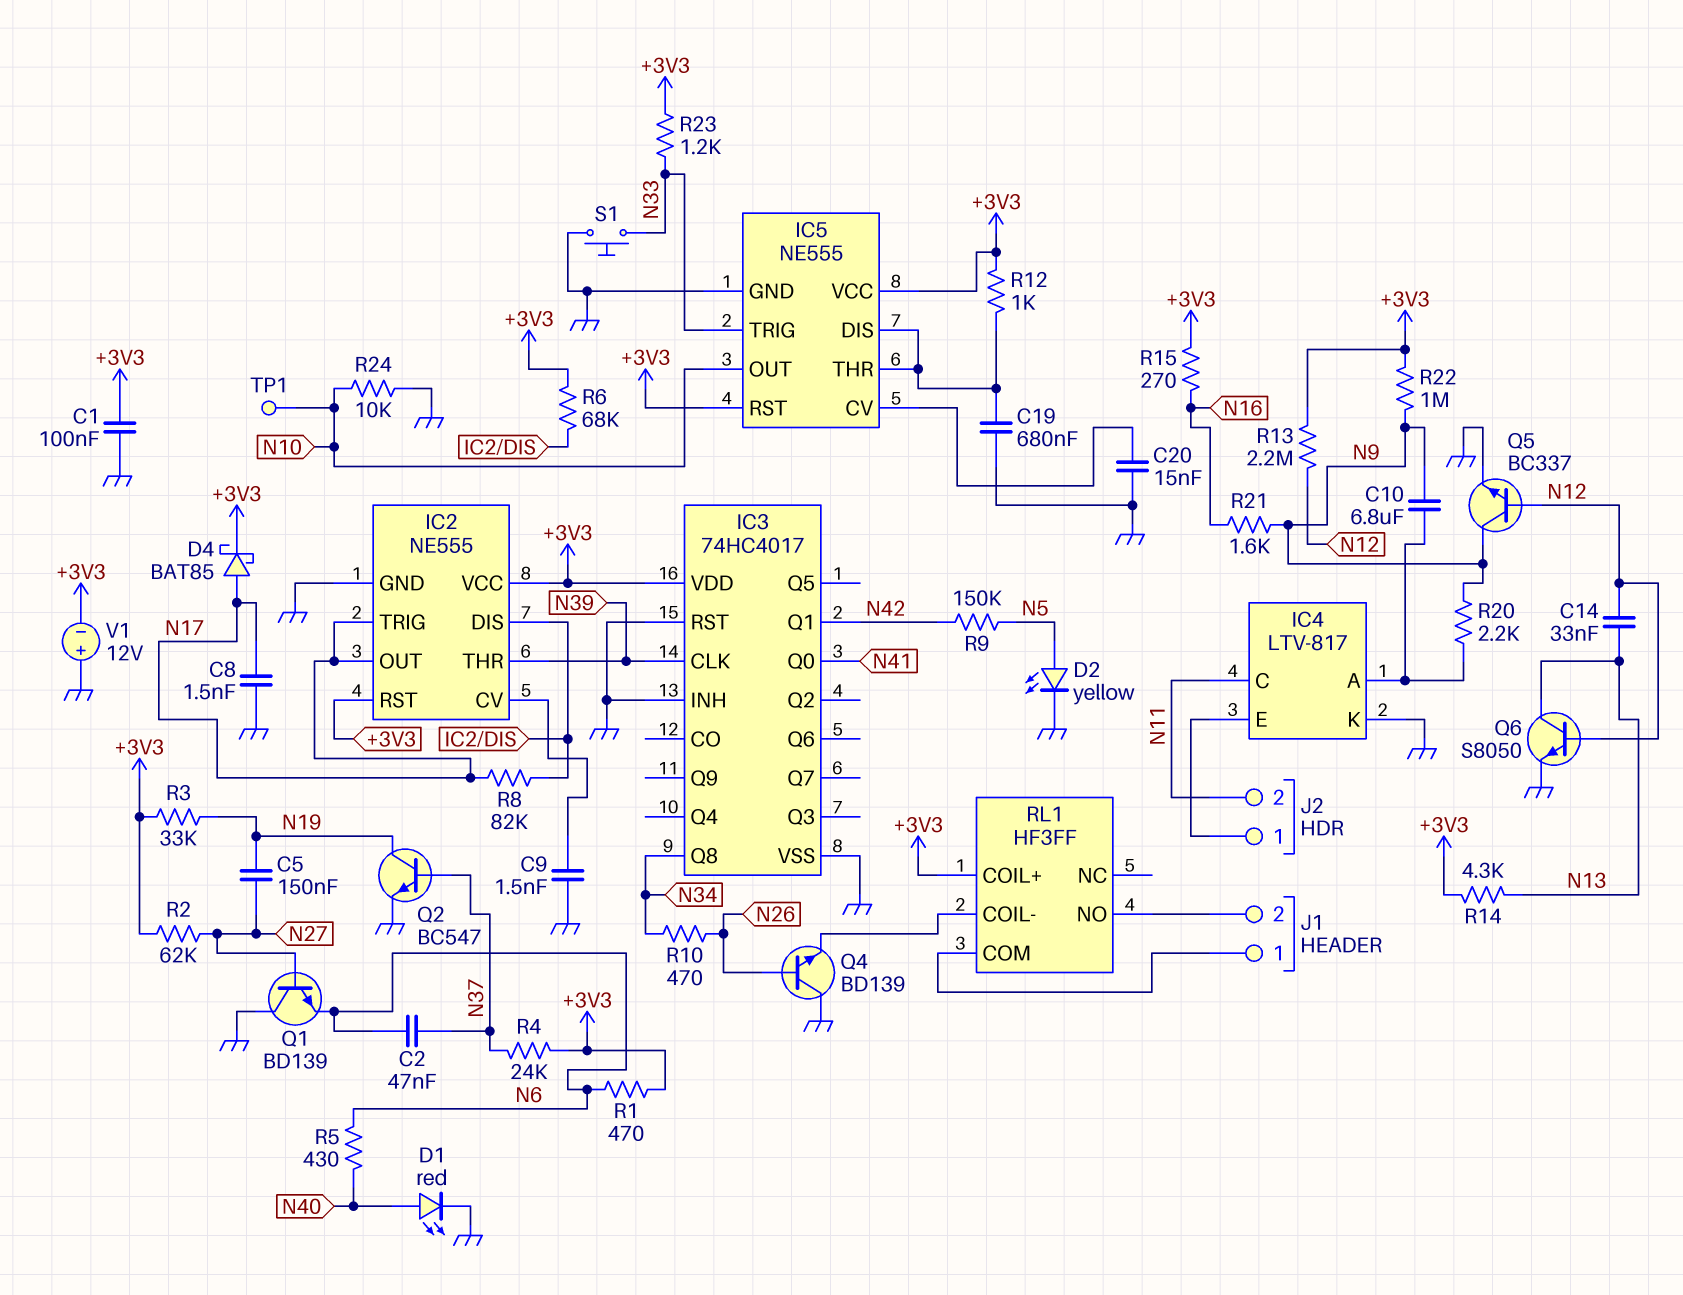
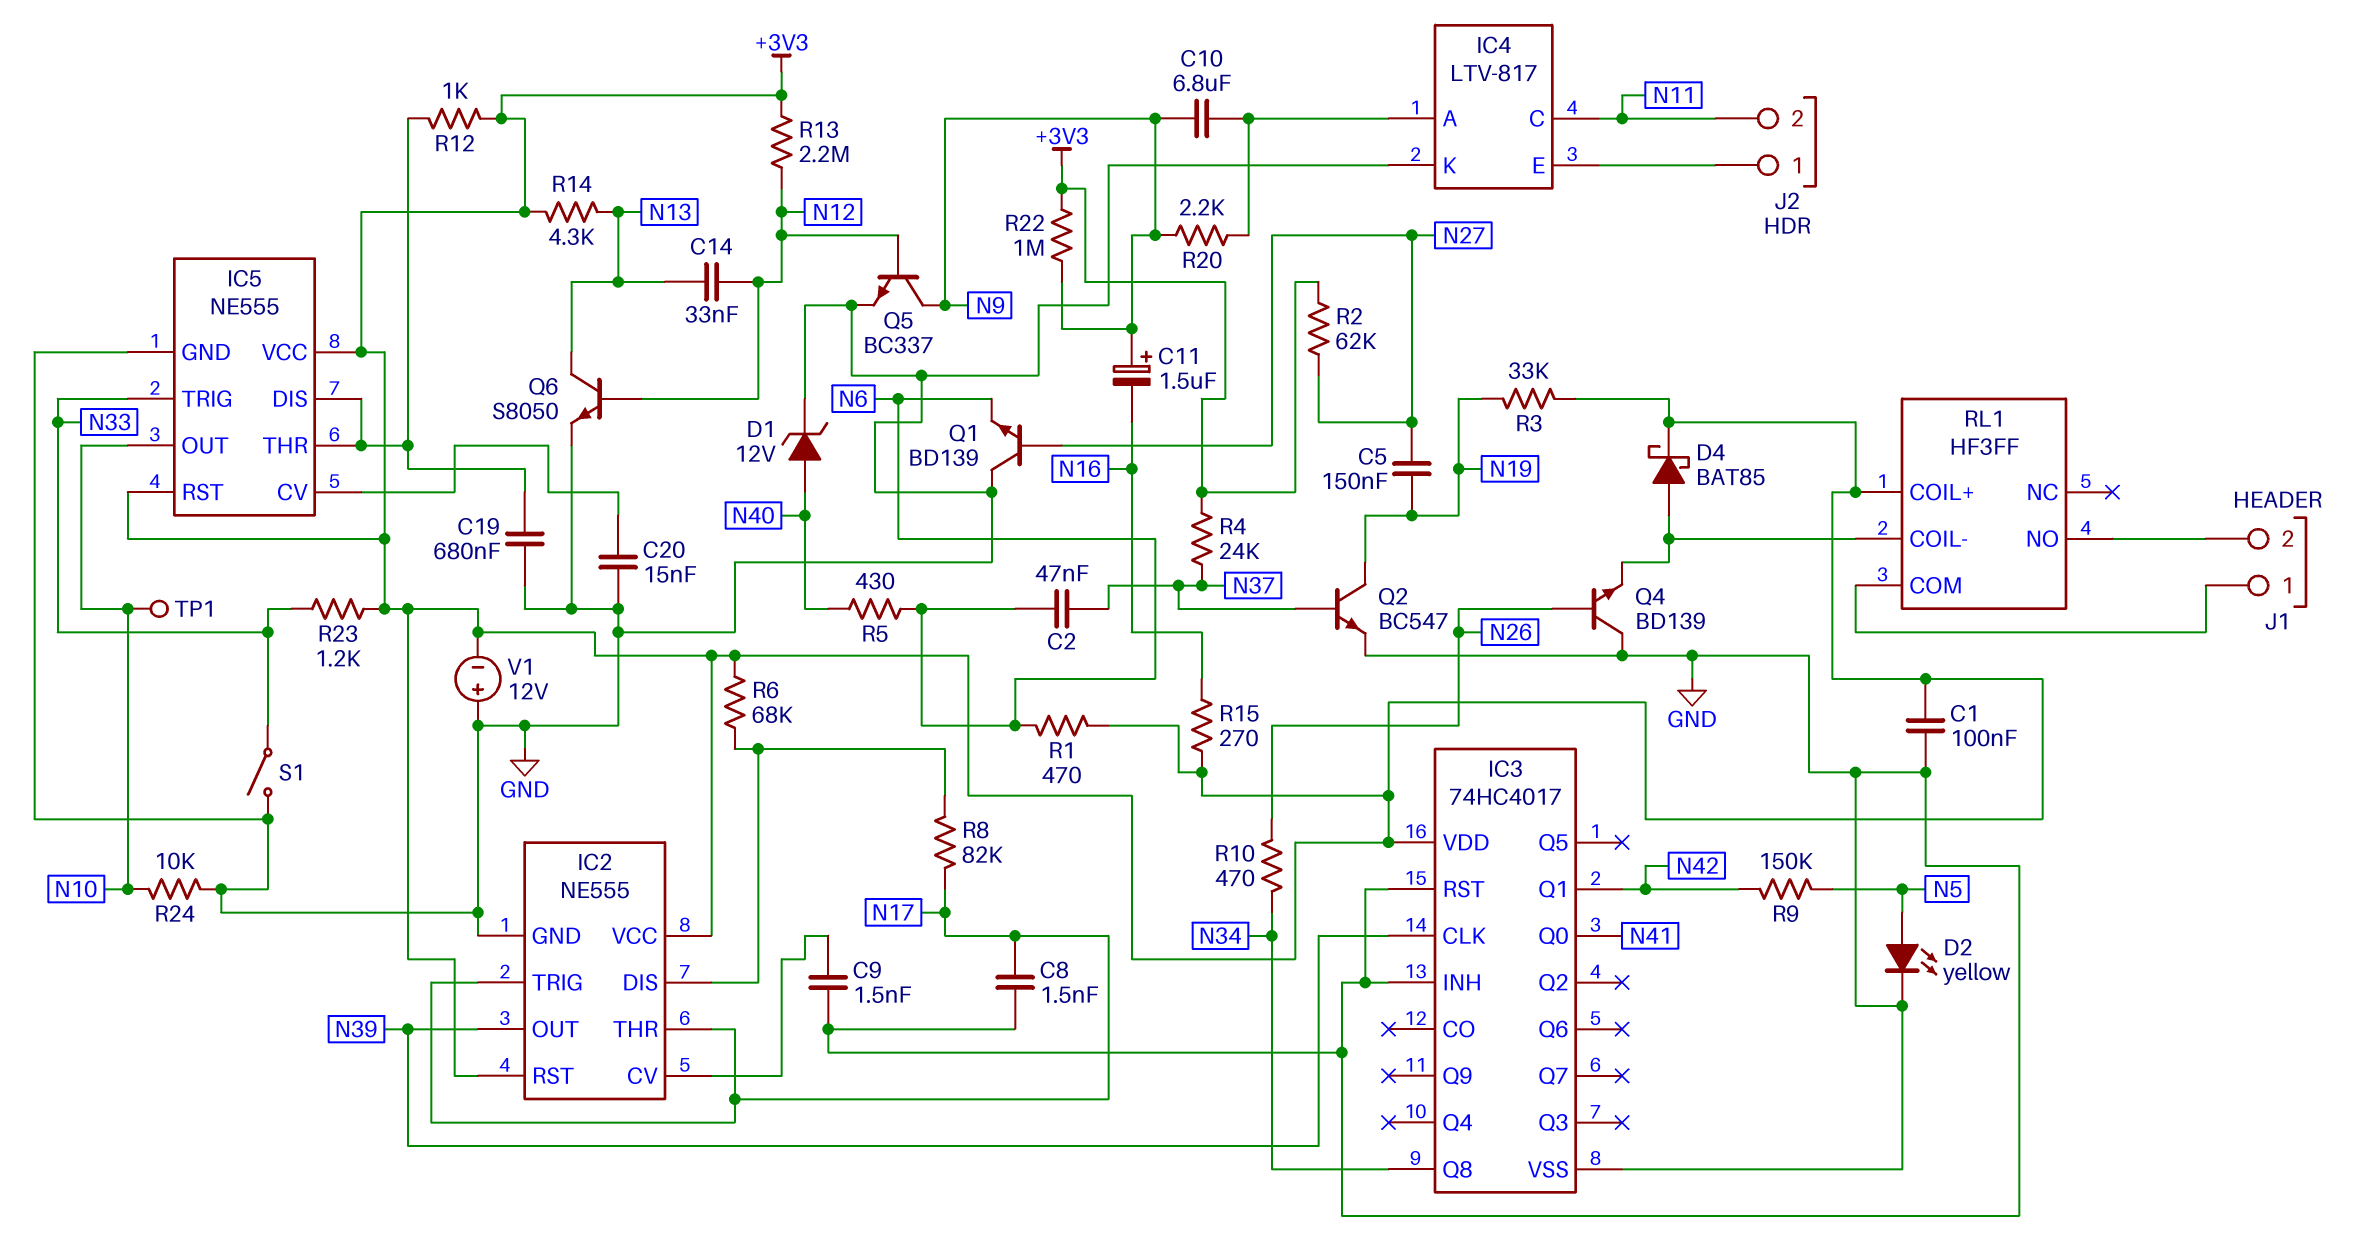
C11: none -> 1.5uF (plus N9, minus N16)
D1: LED red (A N40, K GND) -> zener 12V (A N40, K GND)
D4: schottky BAT85 (A N17, K +3V3) -> schottky BAT85 (A RL1/COIL-, K +3V3)
IC2 pin OUT: N17 -> N39
IC2 pin THR: N39 -> N17
R21: 1.6k (N9, N16) -> none
S1: button (GND, N33) -> switch (GND, N33)

